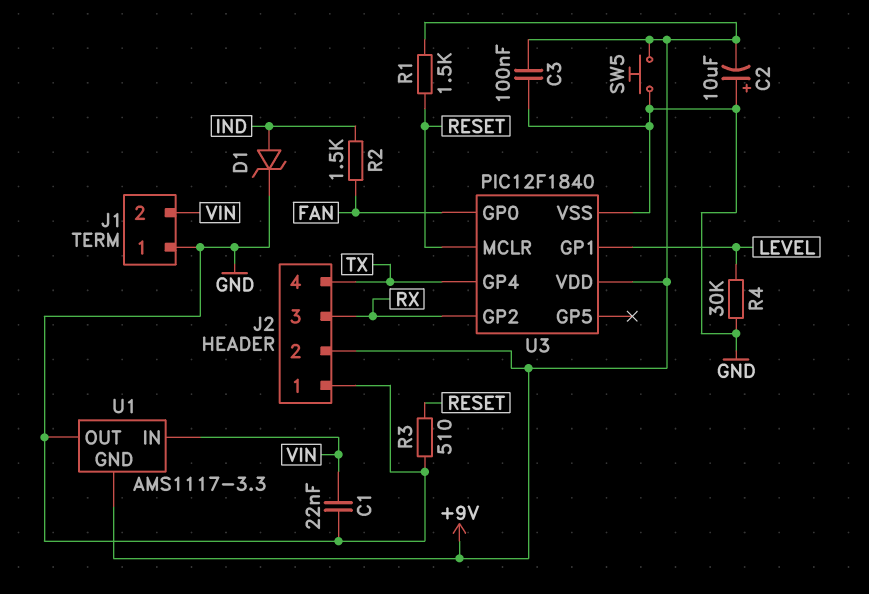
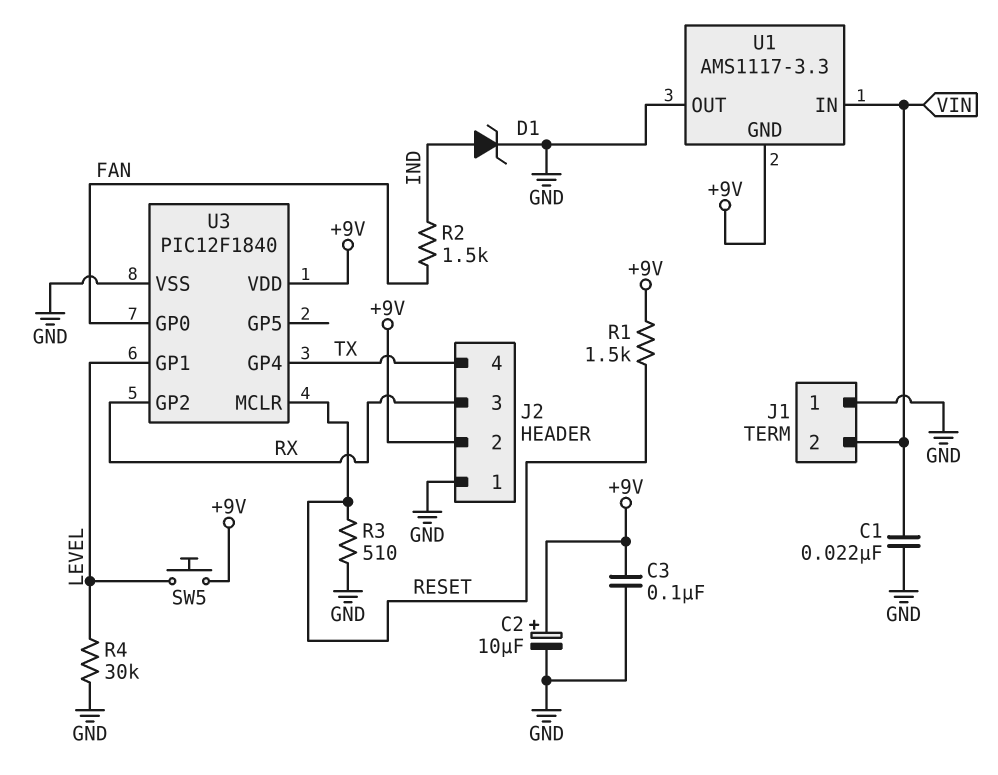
C2: 10uF (plus GND, minus +9V) -> 10uF (plus +9V, minus GND)
SW5: button (+9V, GND) -> button (+9V, LEVEL)

